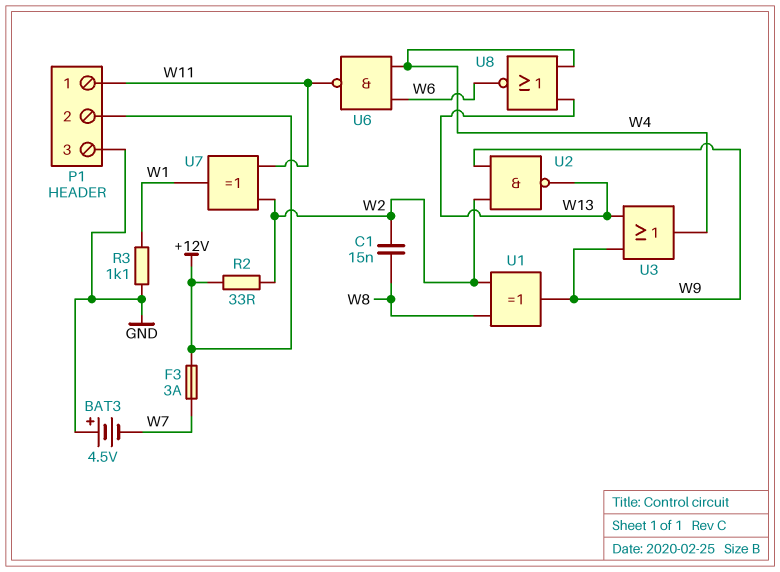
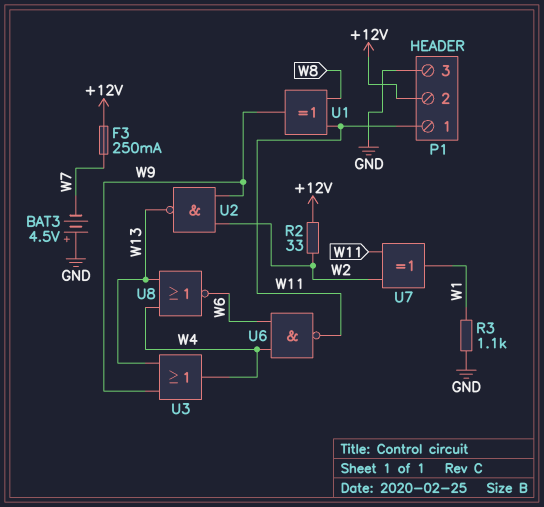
C1: 15nF (W2, W8) -> none
F3: 3A (+12V, W7) -> 250mA (+12V, W7)
U1: XOR (in W2, in W8, out W9) -> XOR (in W8, in W11, out W9)

